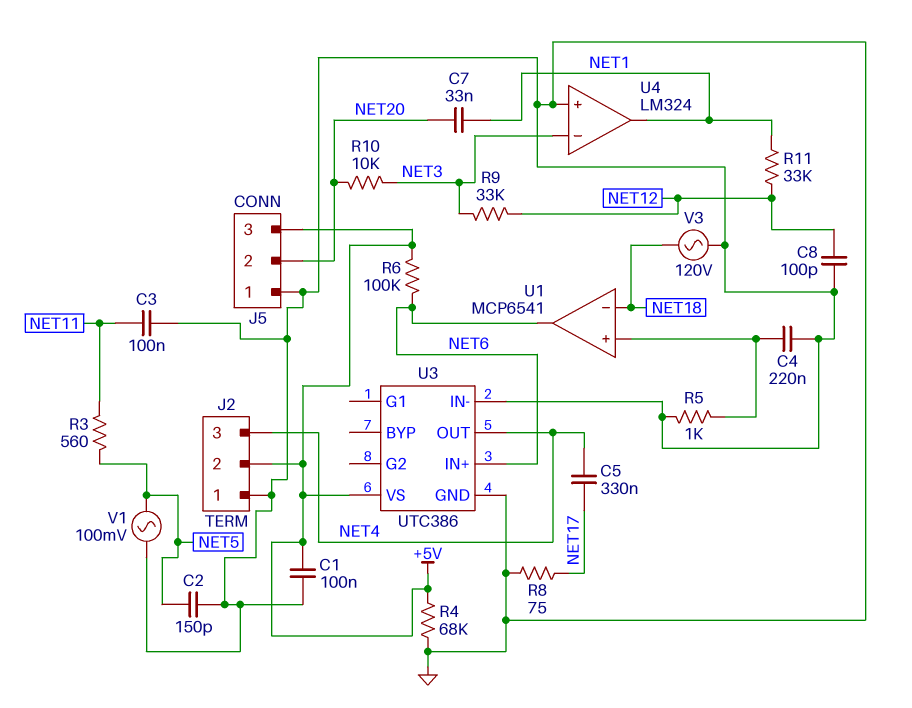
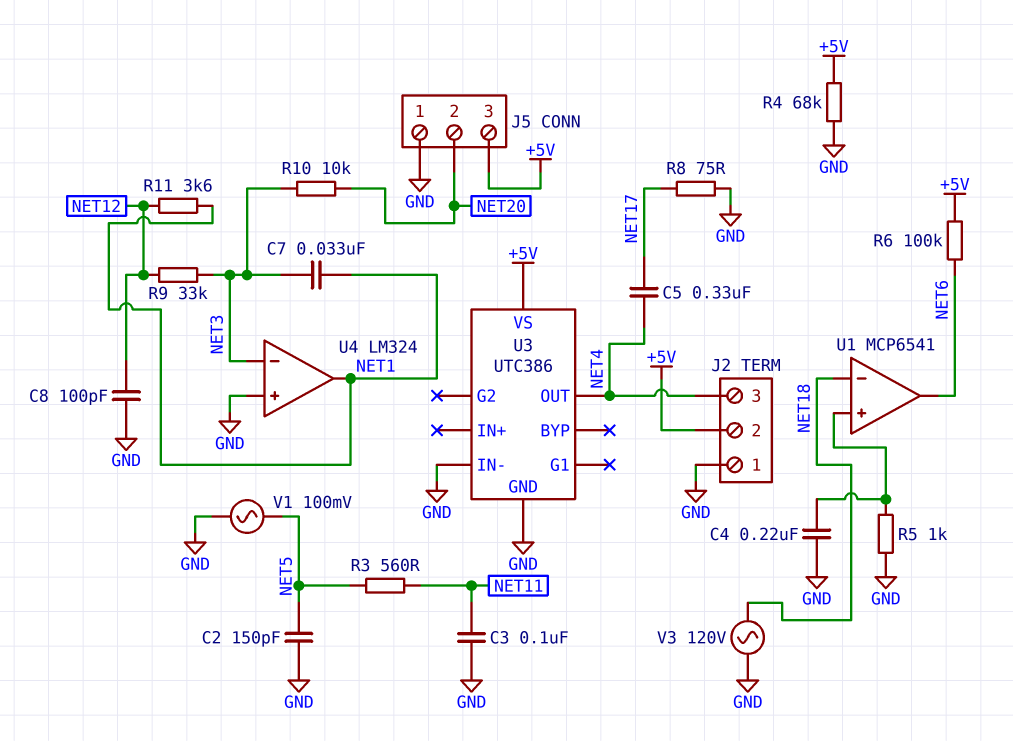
C1: 100nF (+5V, GND) -> none
C7: 33nF (NET1, NET20) -> 33nF (NET1, NET3)
R11: 33k (NET1, NET12) -> 3.6k (NET1, NET12)
U3 pin IN+: NET6 -> none

